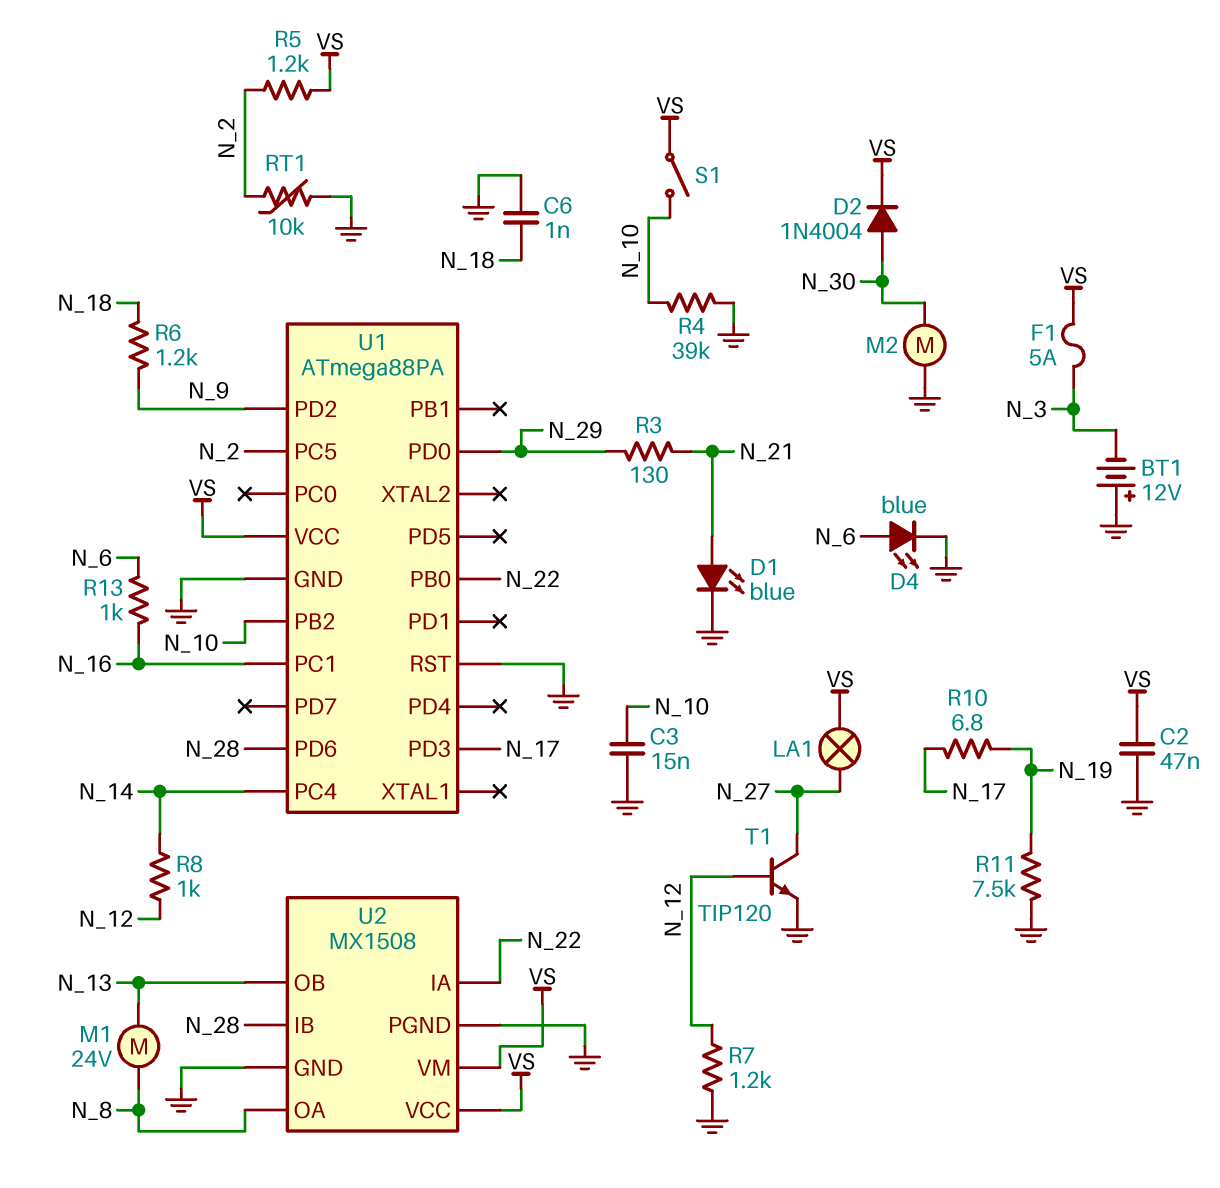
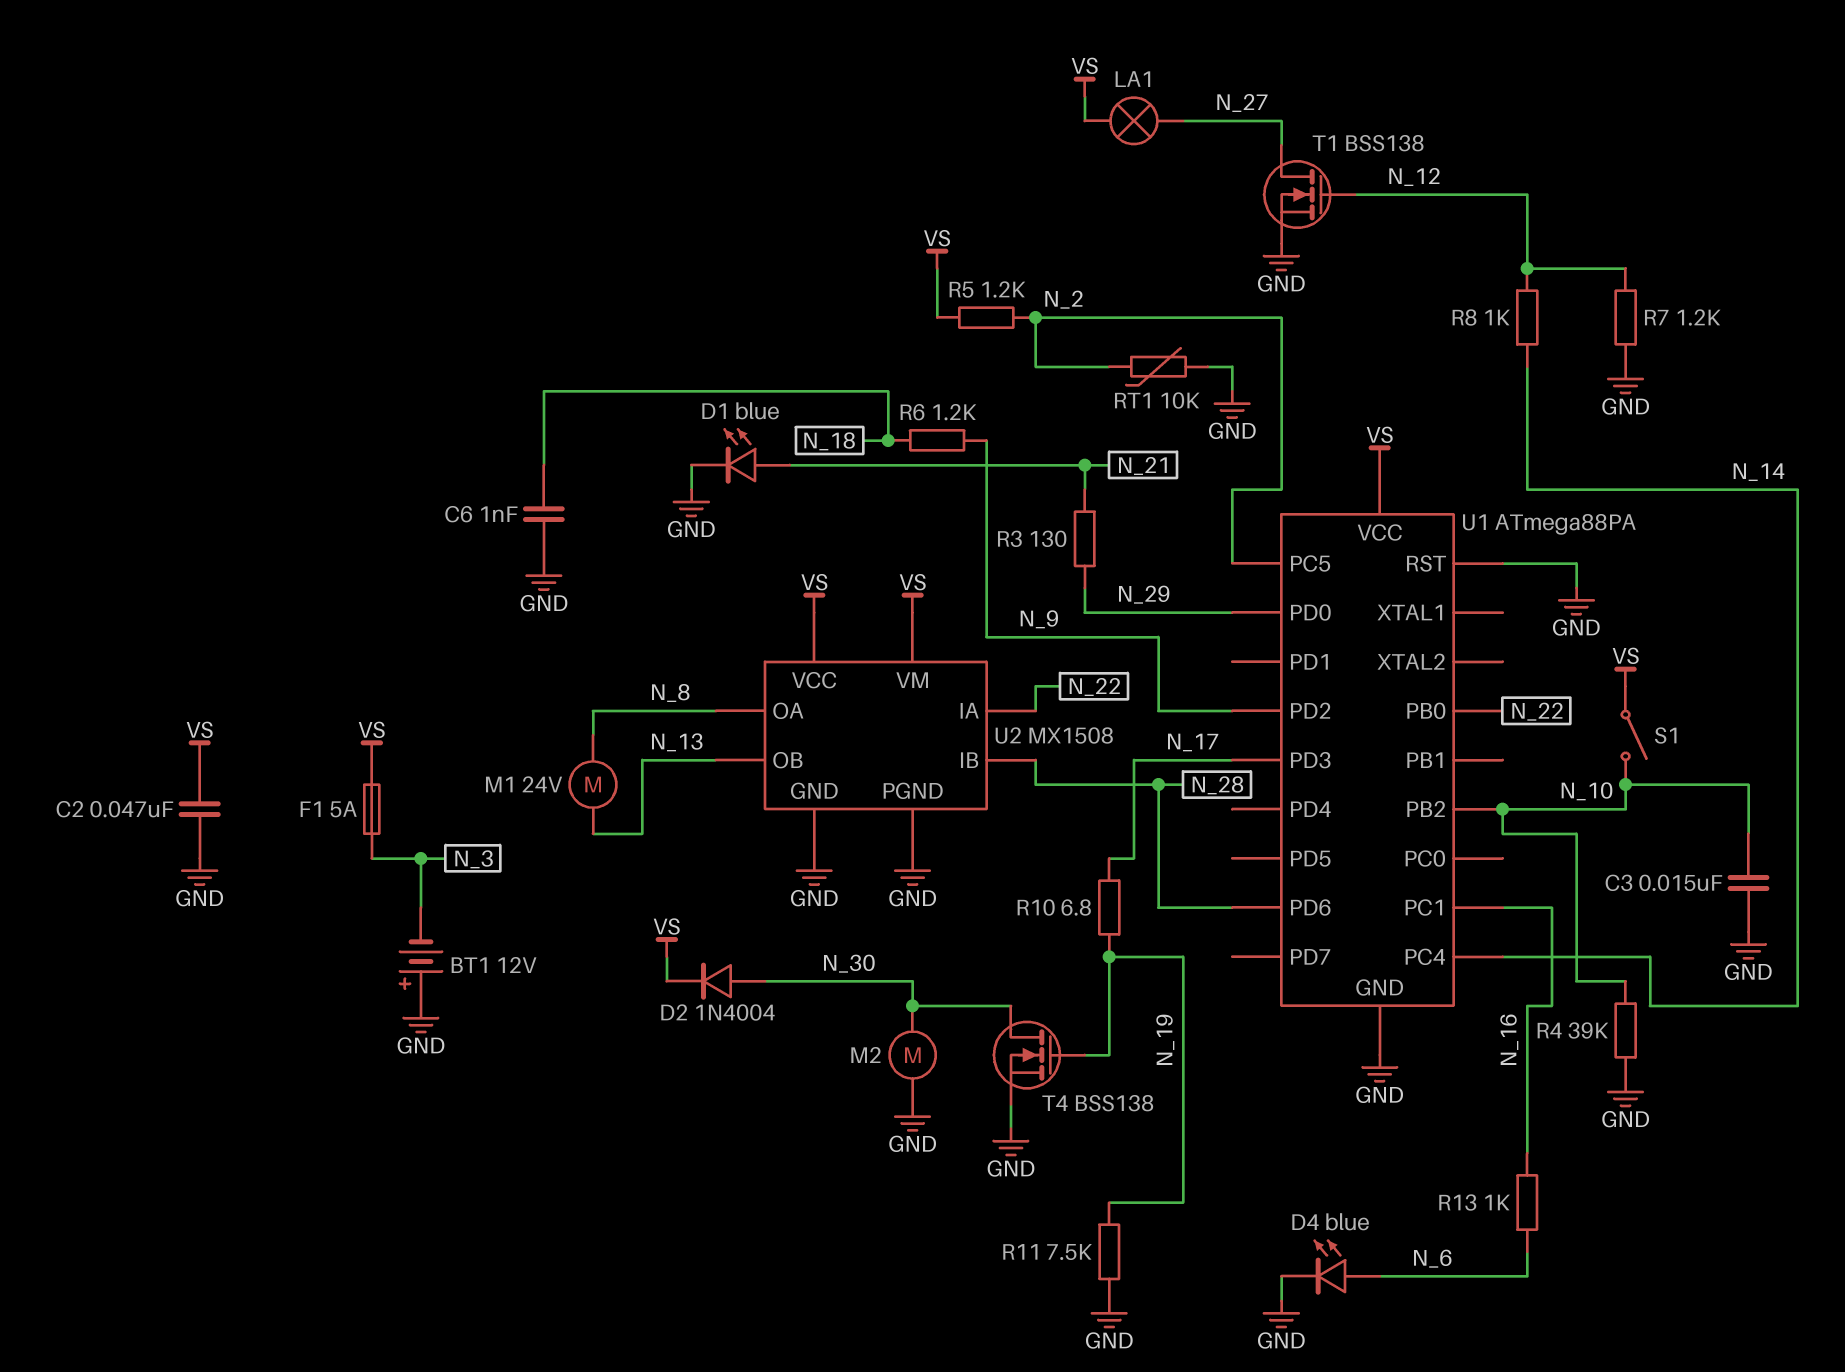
T1: NPN TIP120 (B N_12, C N_27, E GND) -> NMOS BSS138 (G N_12, D N_27, S GND)
T4: none -> NMOS BSS138 (G N_19, D N_30, S GND)

